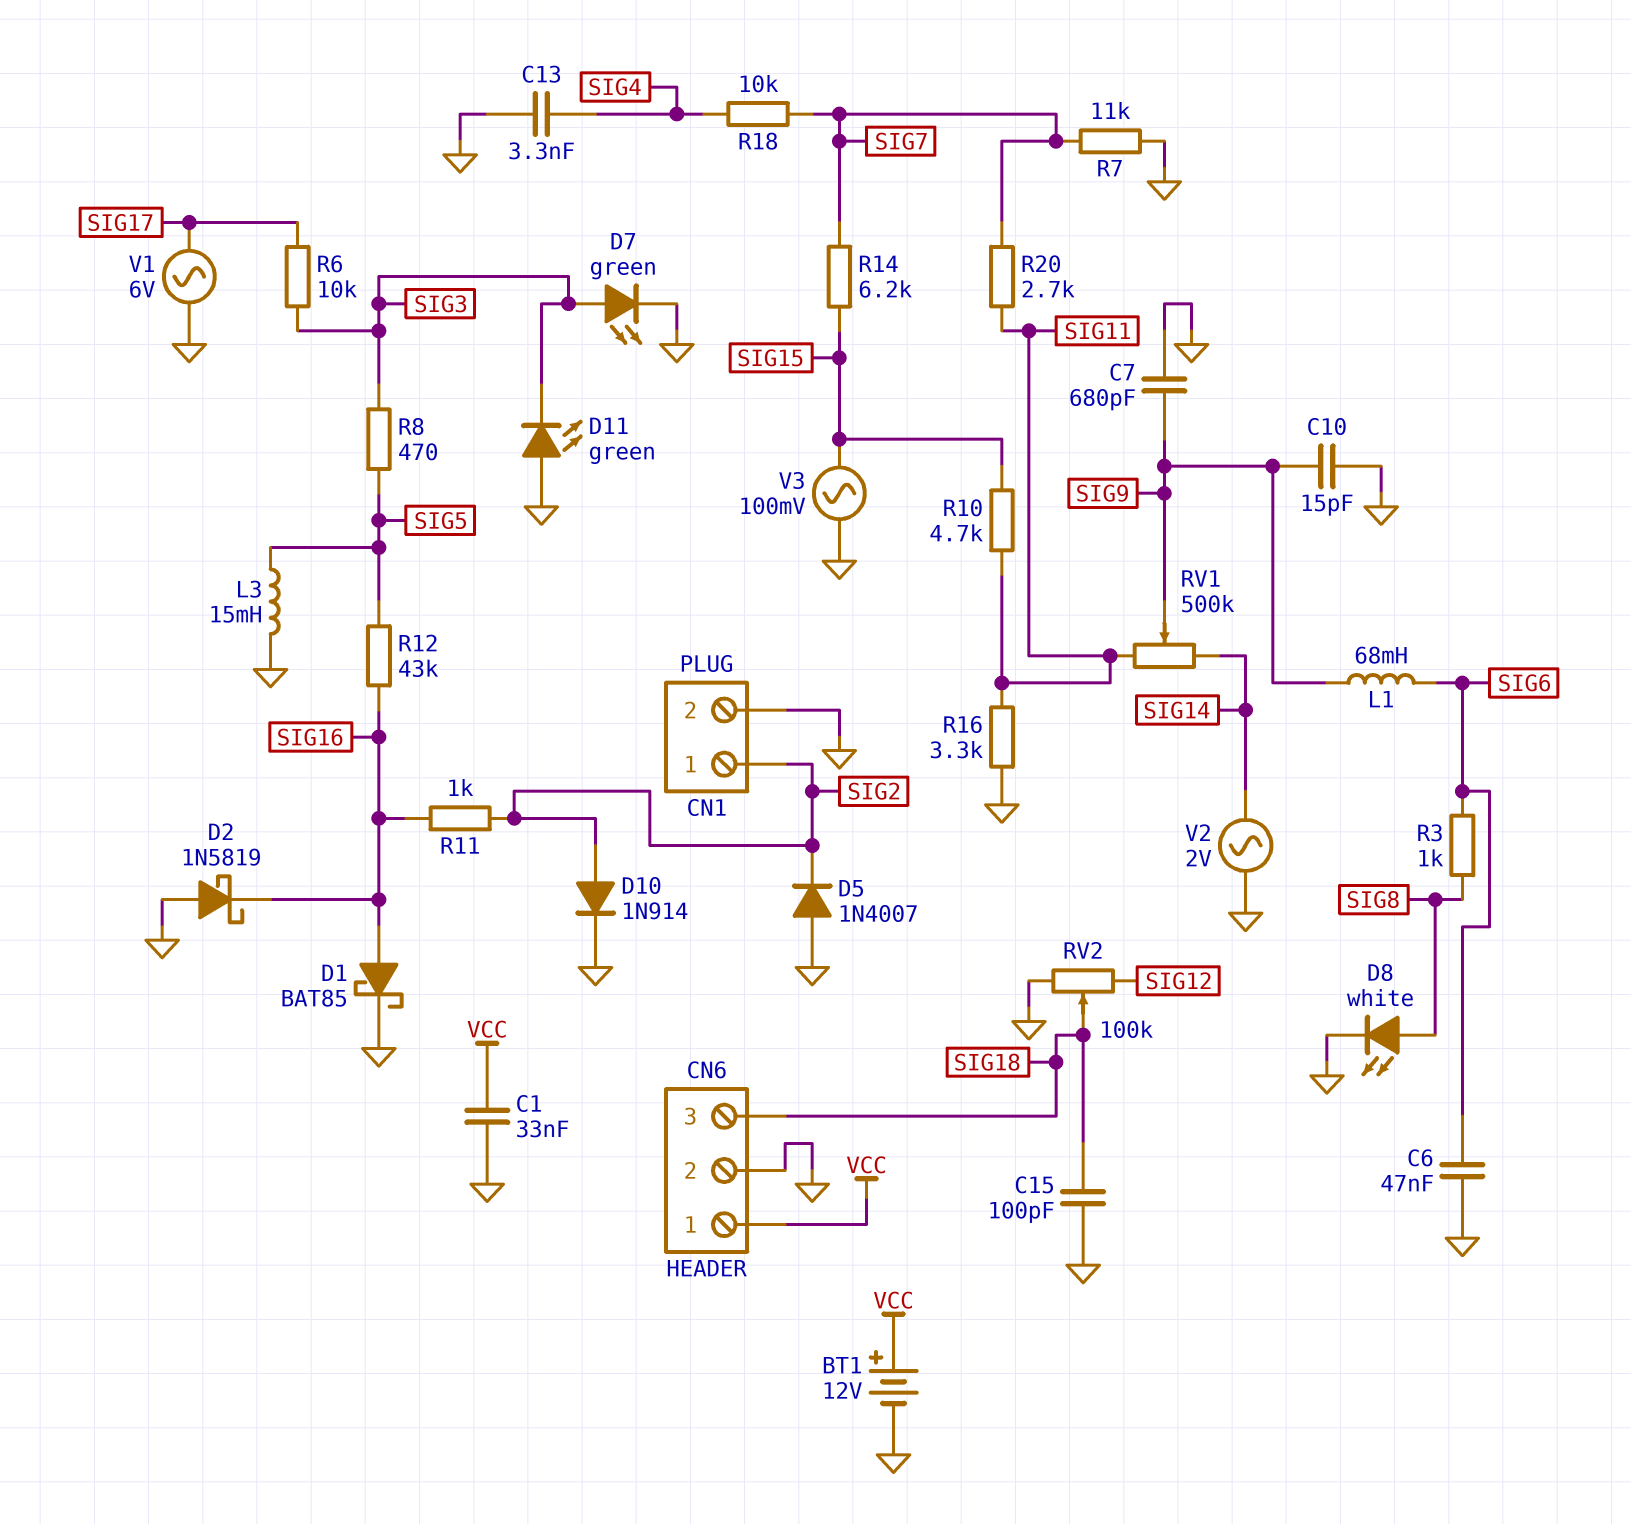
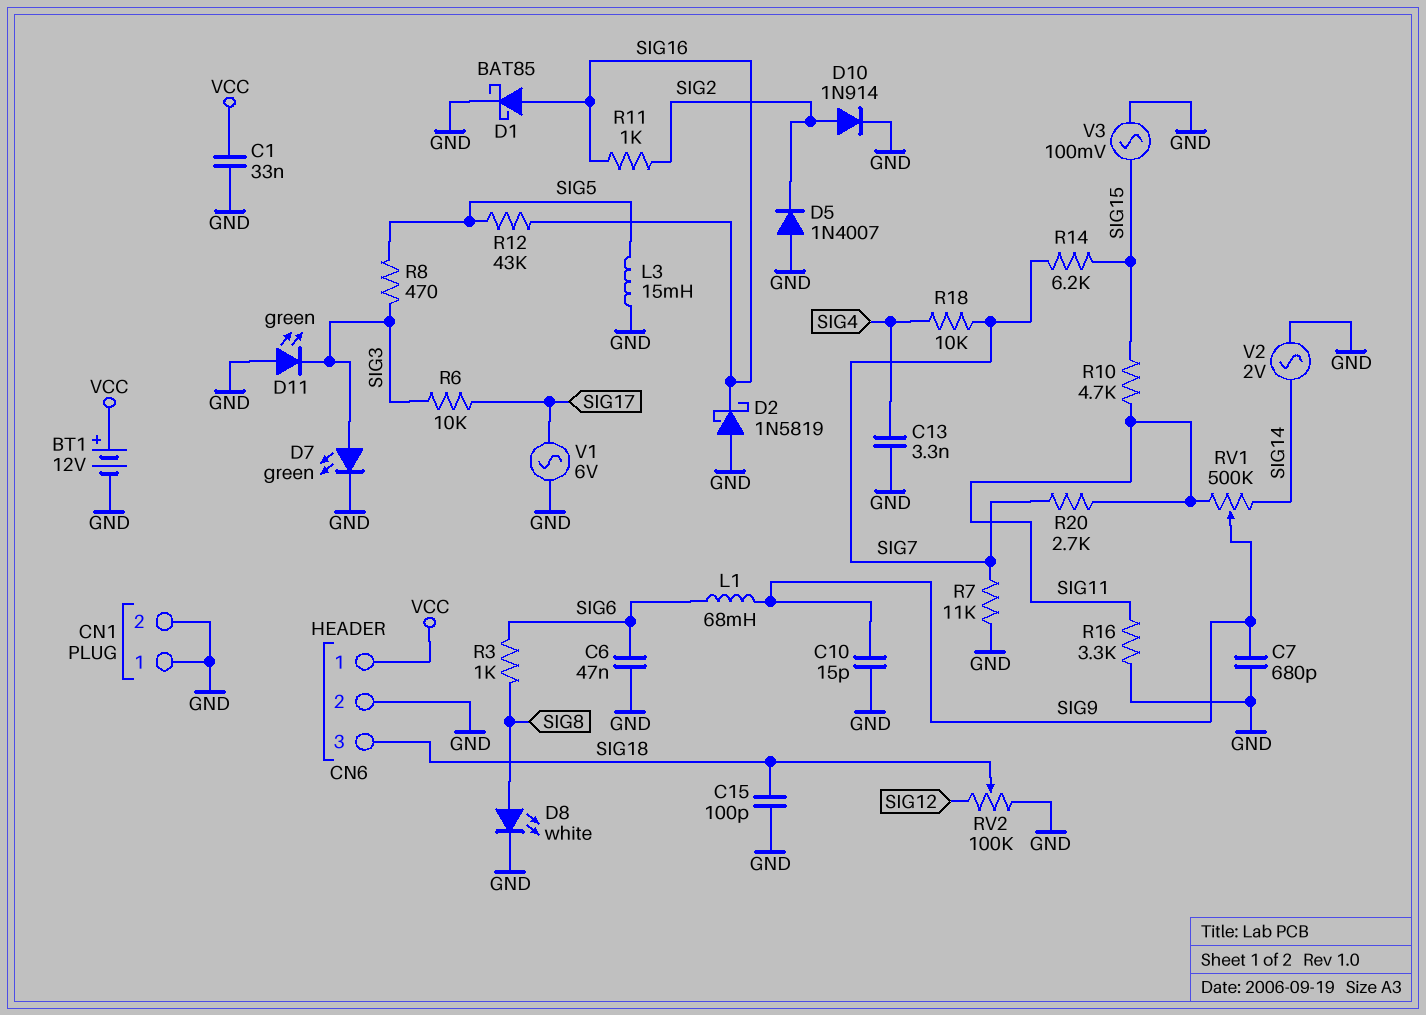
CN1 pin 1: SIG2 -> GND

